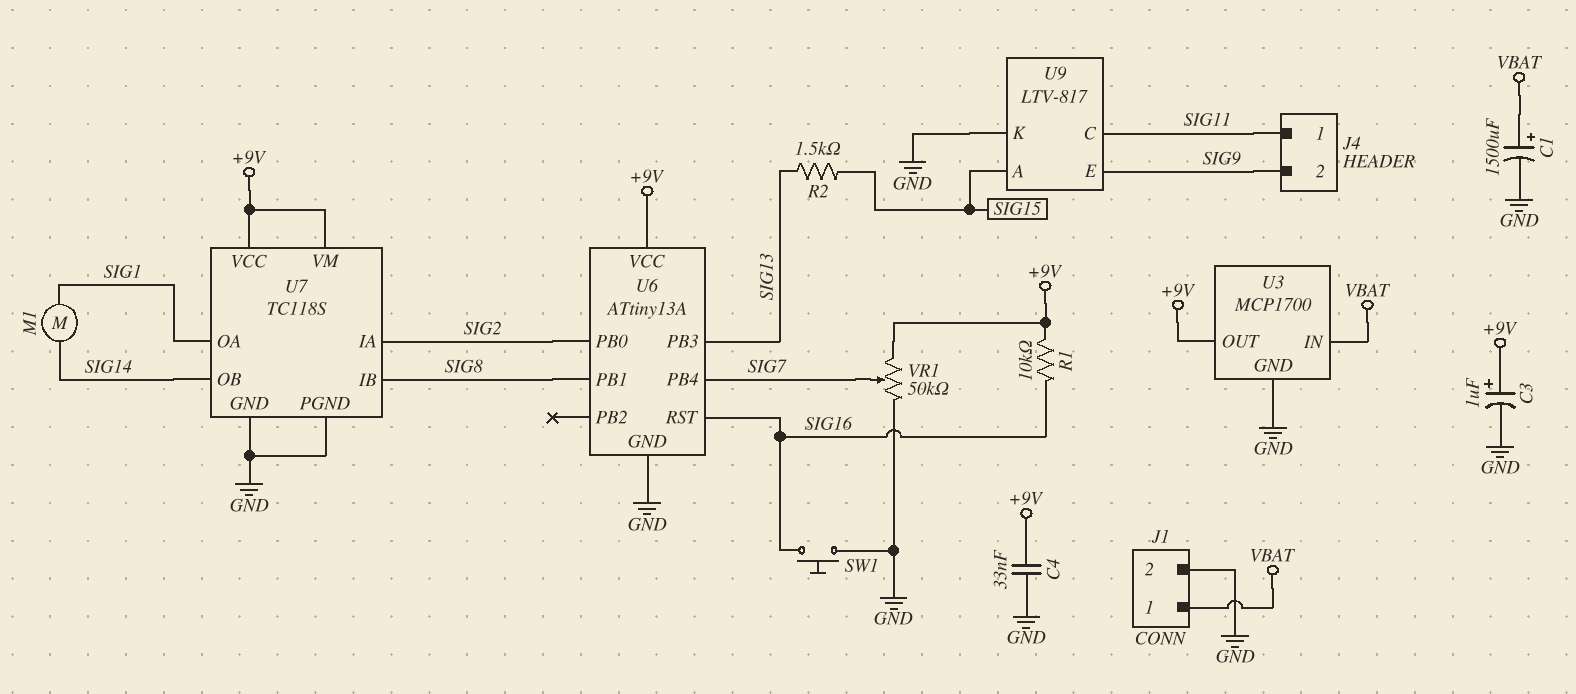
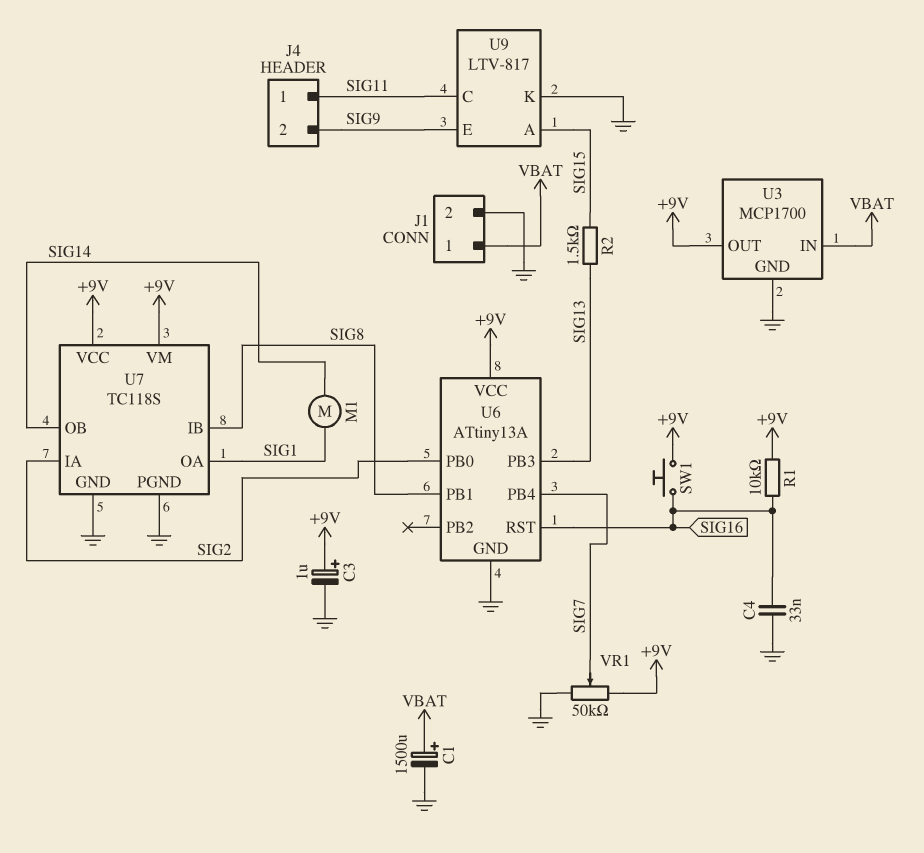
C4: 33nF (+9V, GND) -> 33nF (GND, SIG16)
SW1: button (GND, SIG16) -> button (+9V, SIG16)

